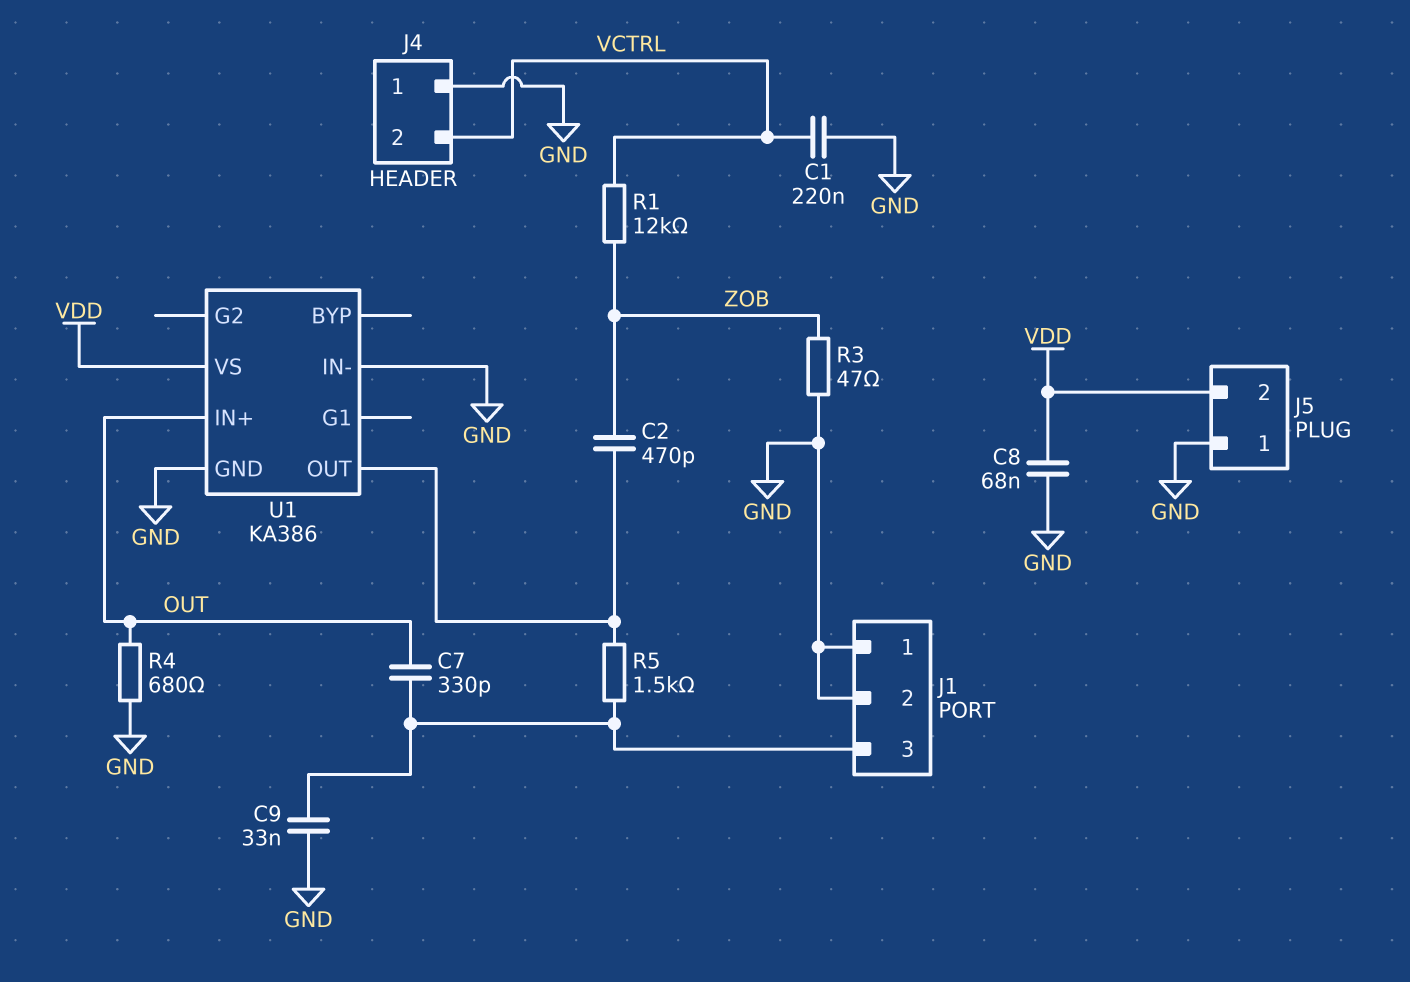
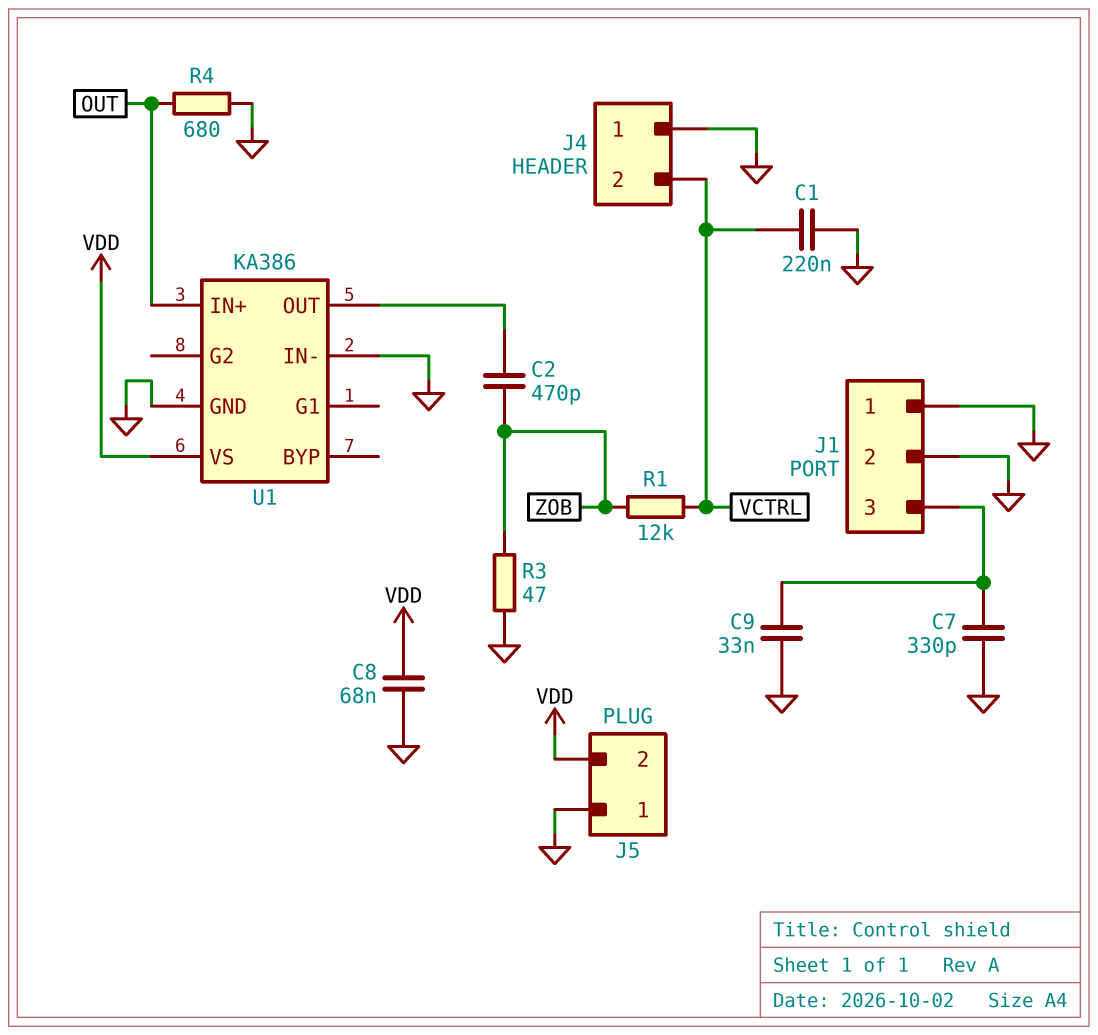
C7: 330pF (J1/3, OUT) -> 330pF (GND, J1/3)
R5: 1.5k (J1/3, U1/OUT) -> none

